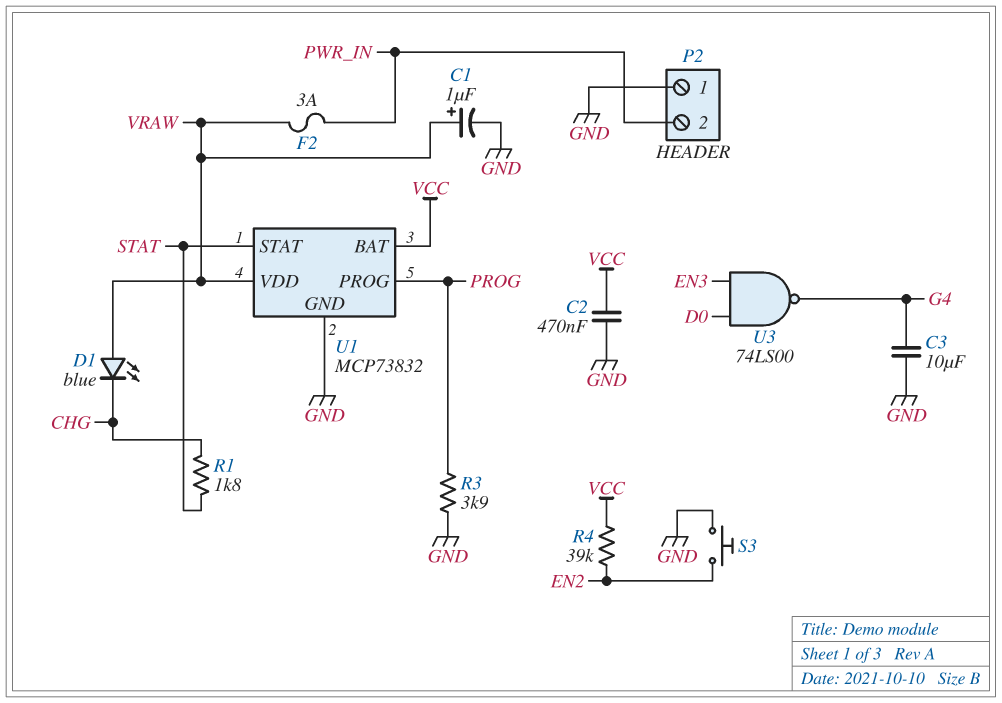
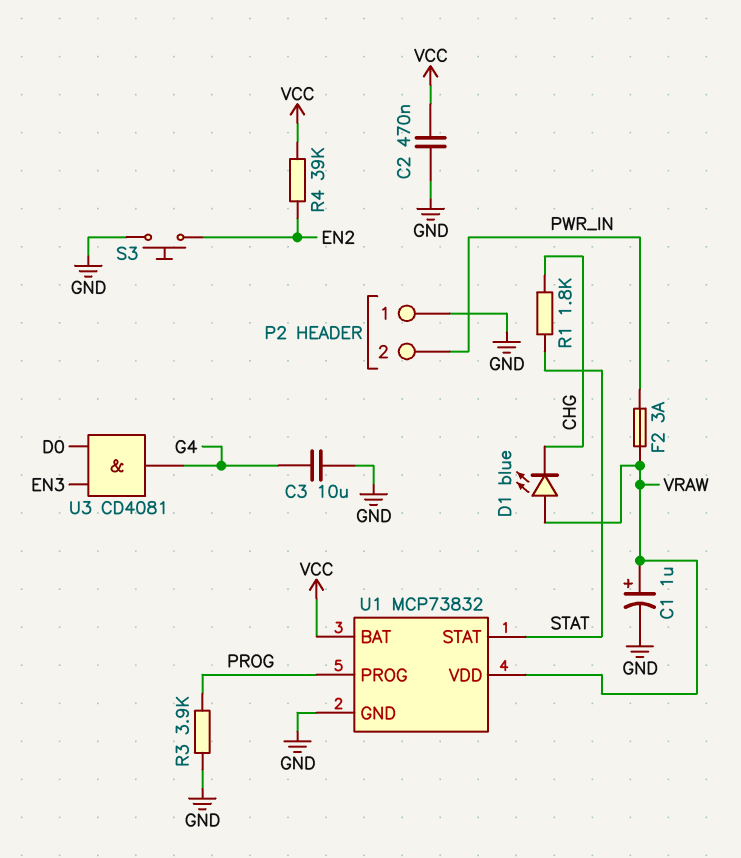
U3: NAND 74LS00 (in D0, in EN3, out G4) -> AND CD4081 (in D0, in EN3, out G4)

